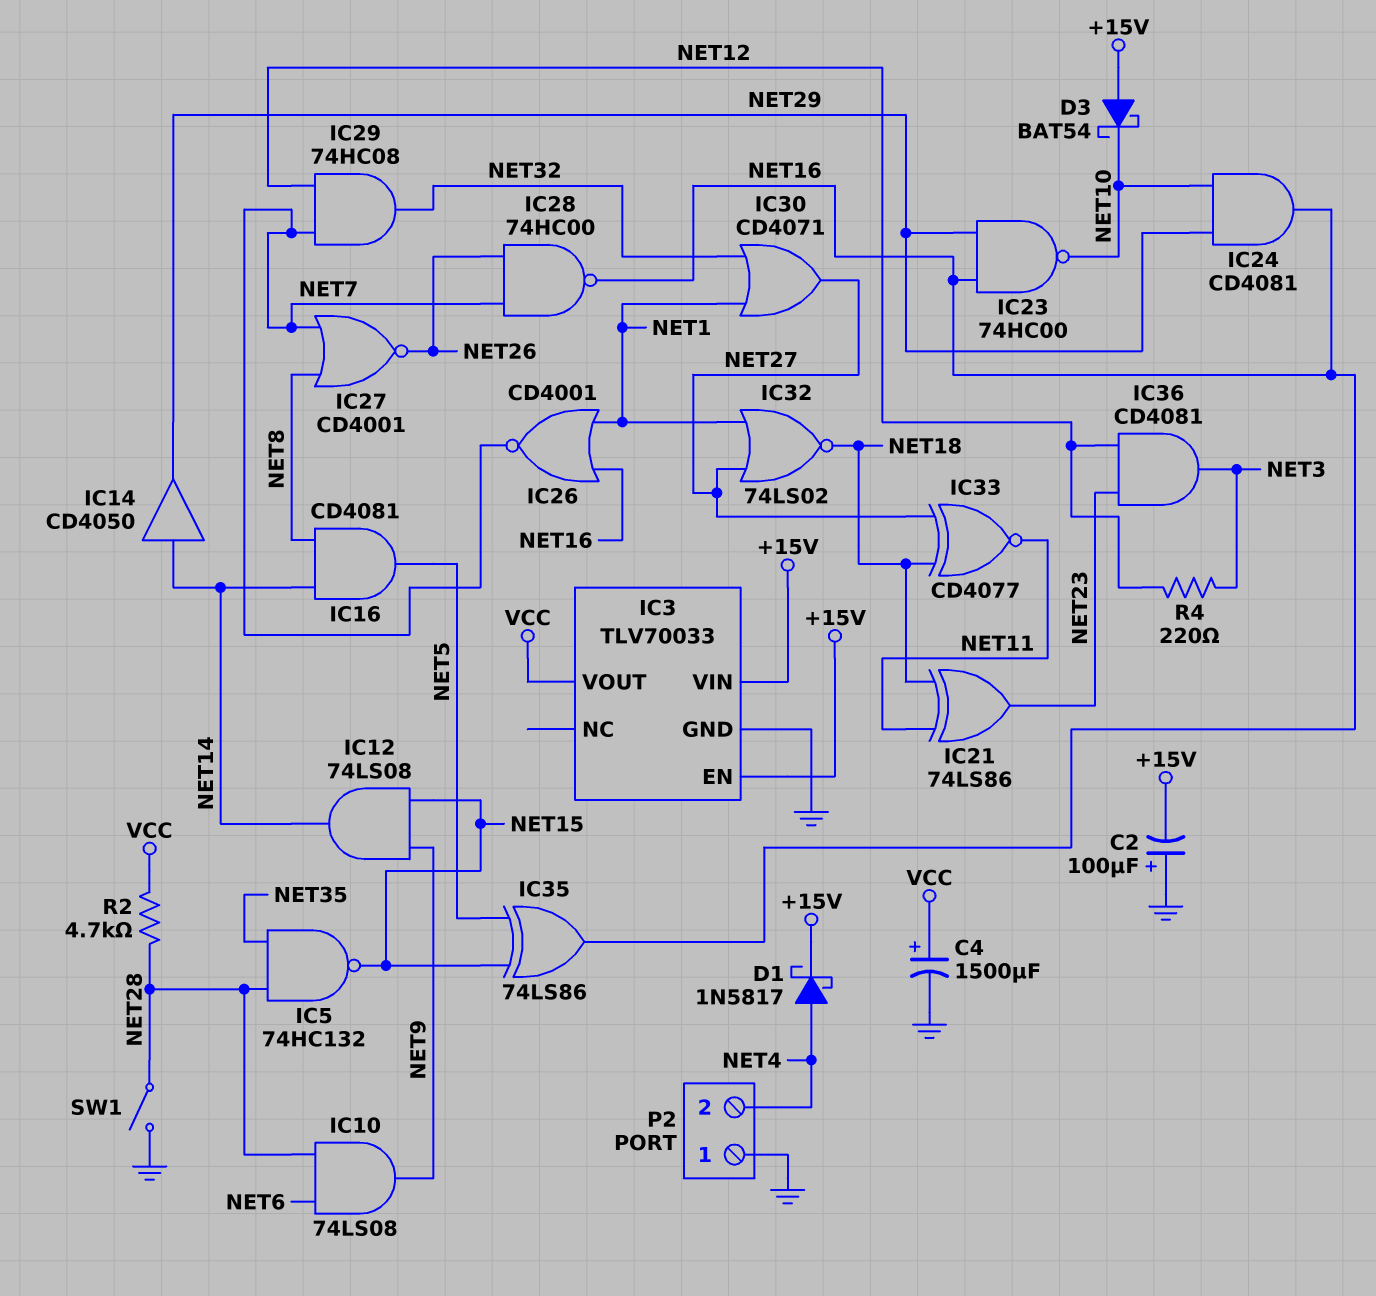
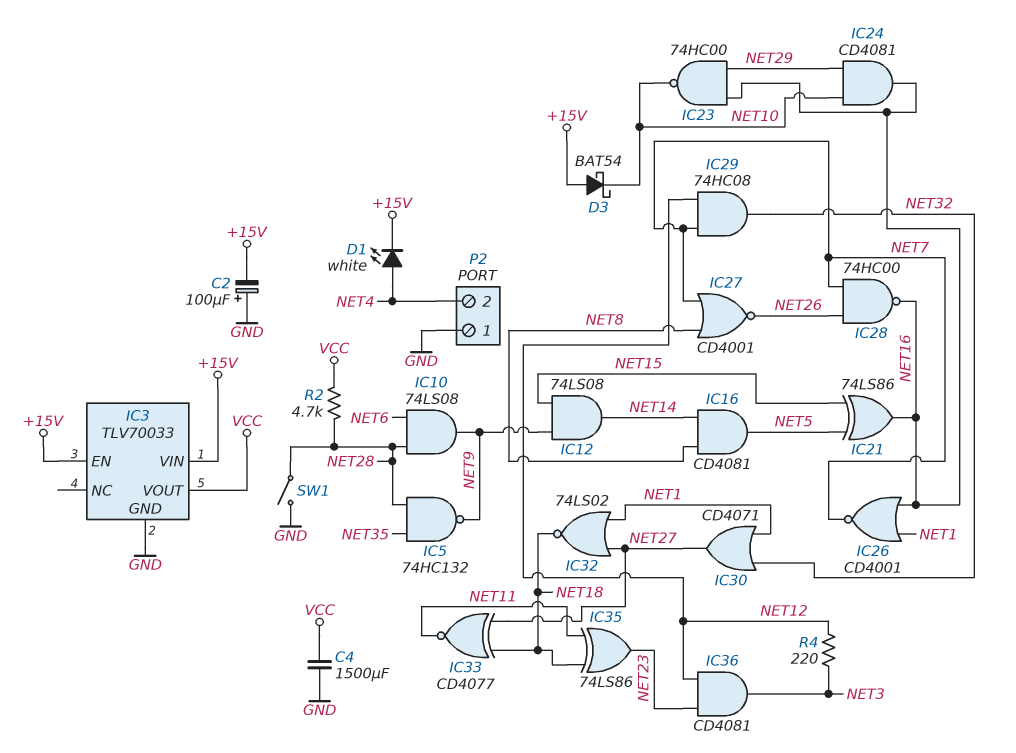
C4: 1500uF (plus VCC, minus GND) -> 1500uF (GND, VCC)
D1: schottky 1N5817 (A NET4, K +15V) -> LED white (A NET4, K +15V)
IC5: NAND 74HC132 (in NET28, in NET35, out NET15) -> NAND 74HC132 (in NET28, in NET35, out NET9)
IC14: buffer CD4050 (in NET14, out NET29) -> none
IC21: XOR 74LS86 (in NET11, in NET18, out NET23) -> XOR 74LS86 (in NET5, in NET15, out NET16)
IC35: XOR 74LS86 (in NET5, in NET15, out NET16) -> XOR 74LS86 (in NET11, in NET18, out NET23)

